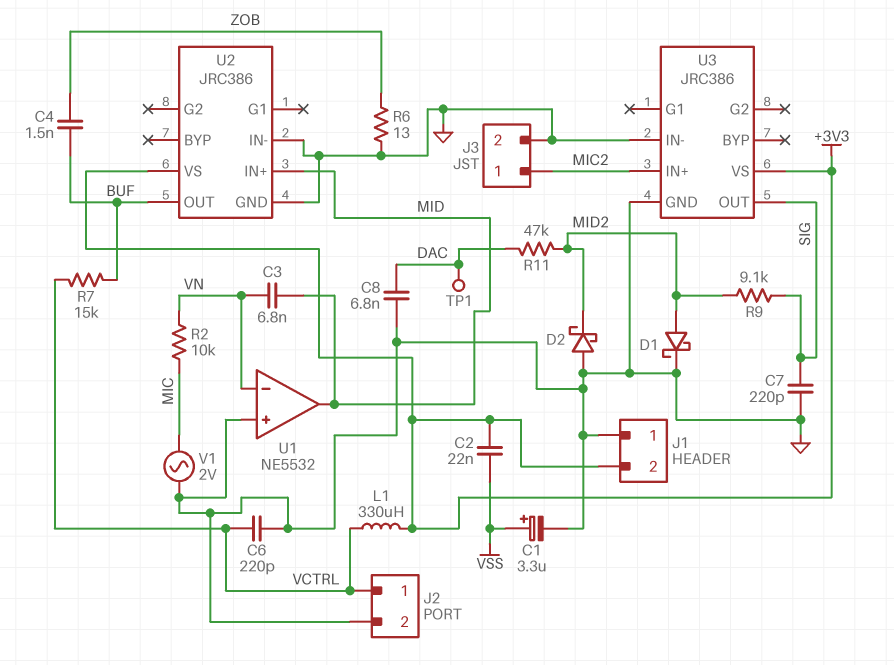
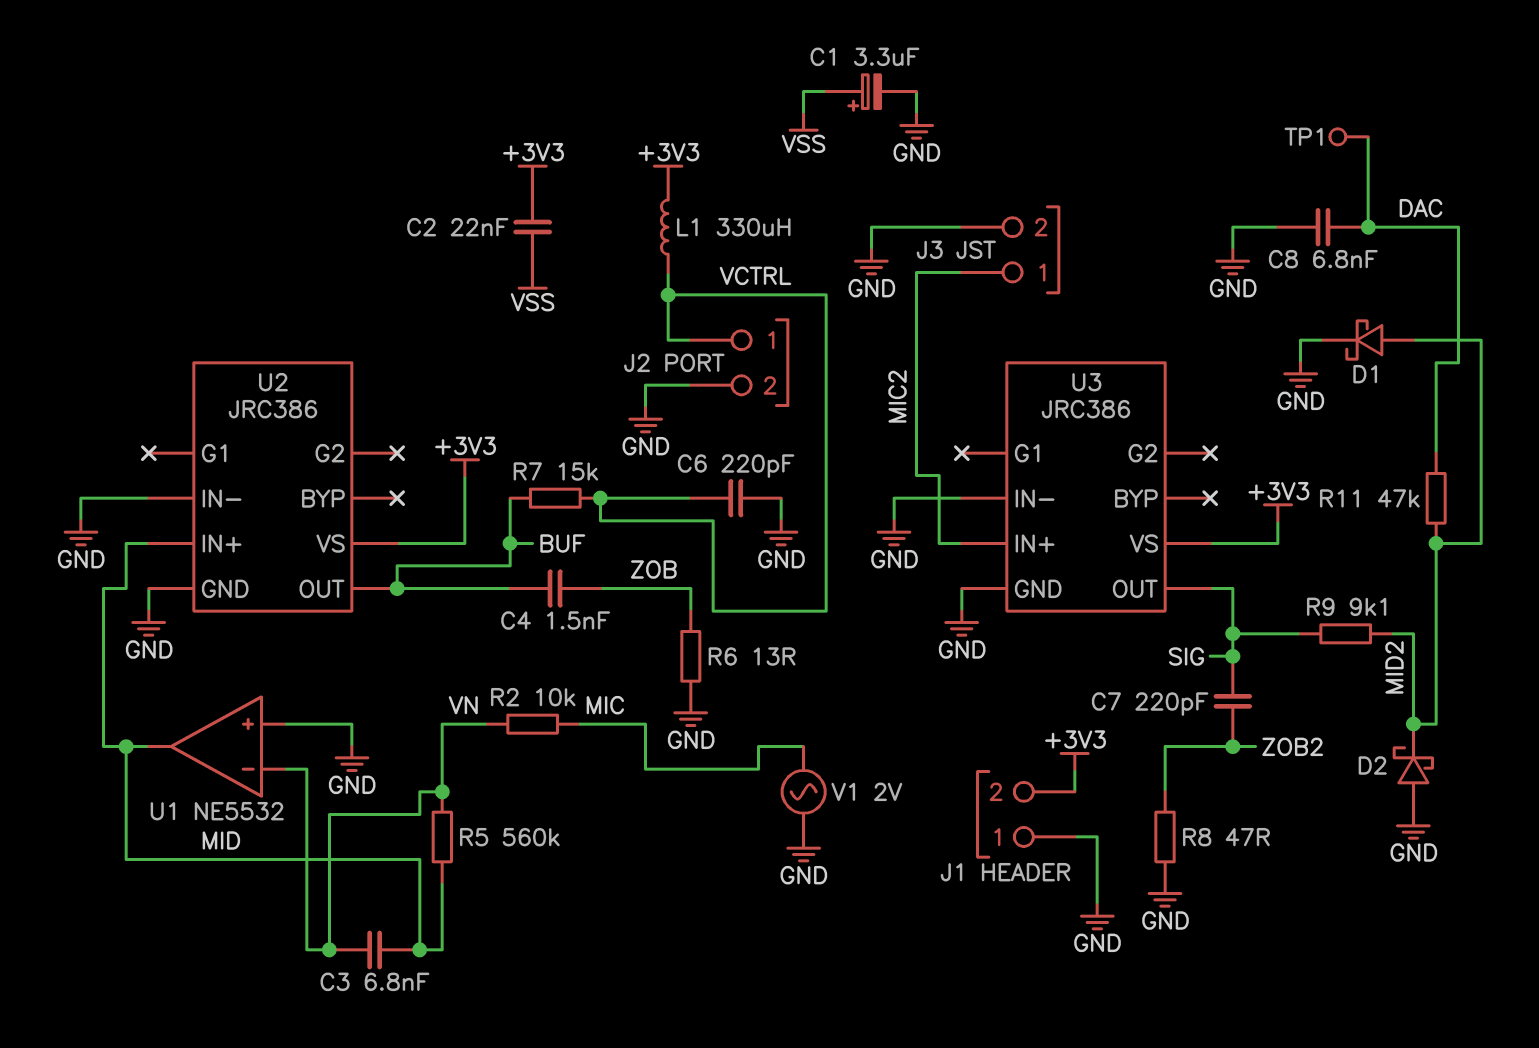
C7: 220pF (GND, SIG) -> 220pF (SIG, ZOB2)
R5: none -> 560k (MID, VN)
R8: none -> 47 (GND, ZOB2)

